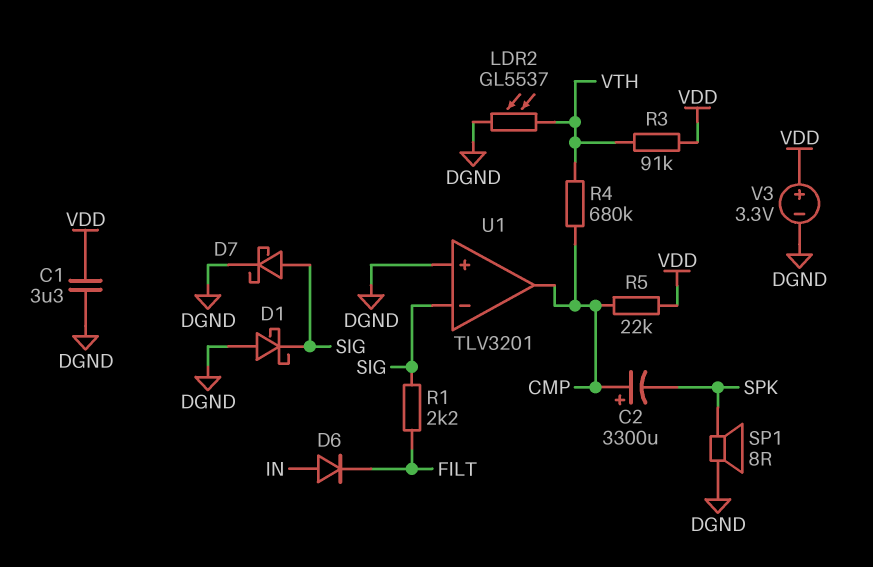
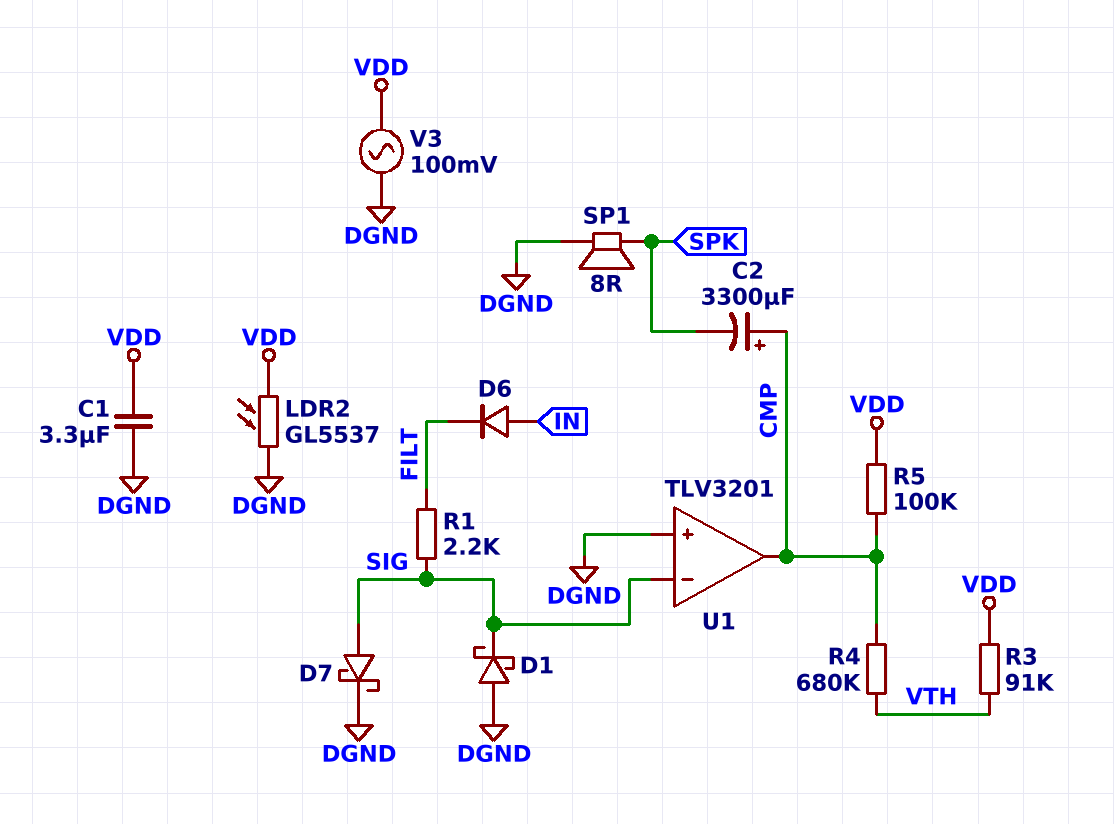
LDR2: GL5537 (DGND, VTH) -> GL5537 (DGND, VDD)
R5: 22k (CMP, VDD) -> 100k (CMP, VDD)
V3: 3.3V (plus VDD, minus DGND) -> AC 100mV (DGND, VDD)

